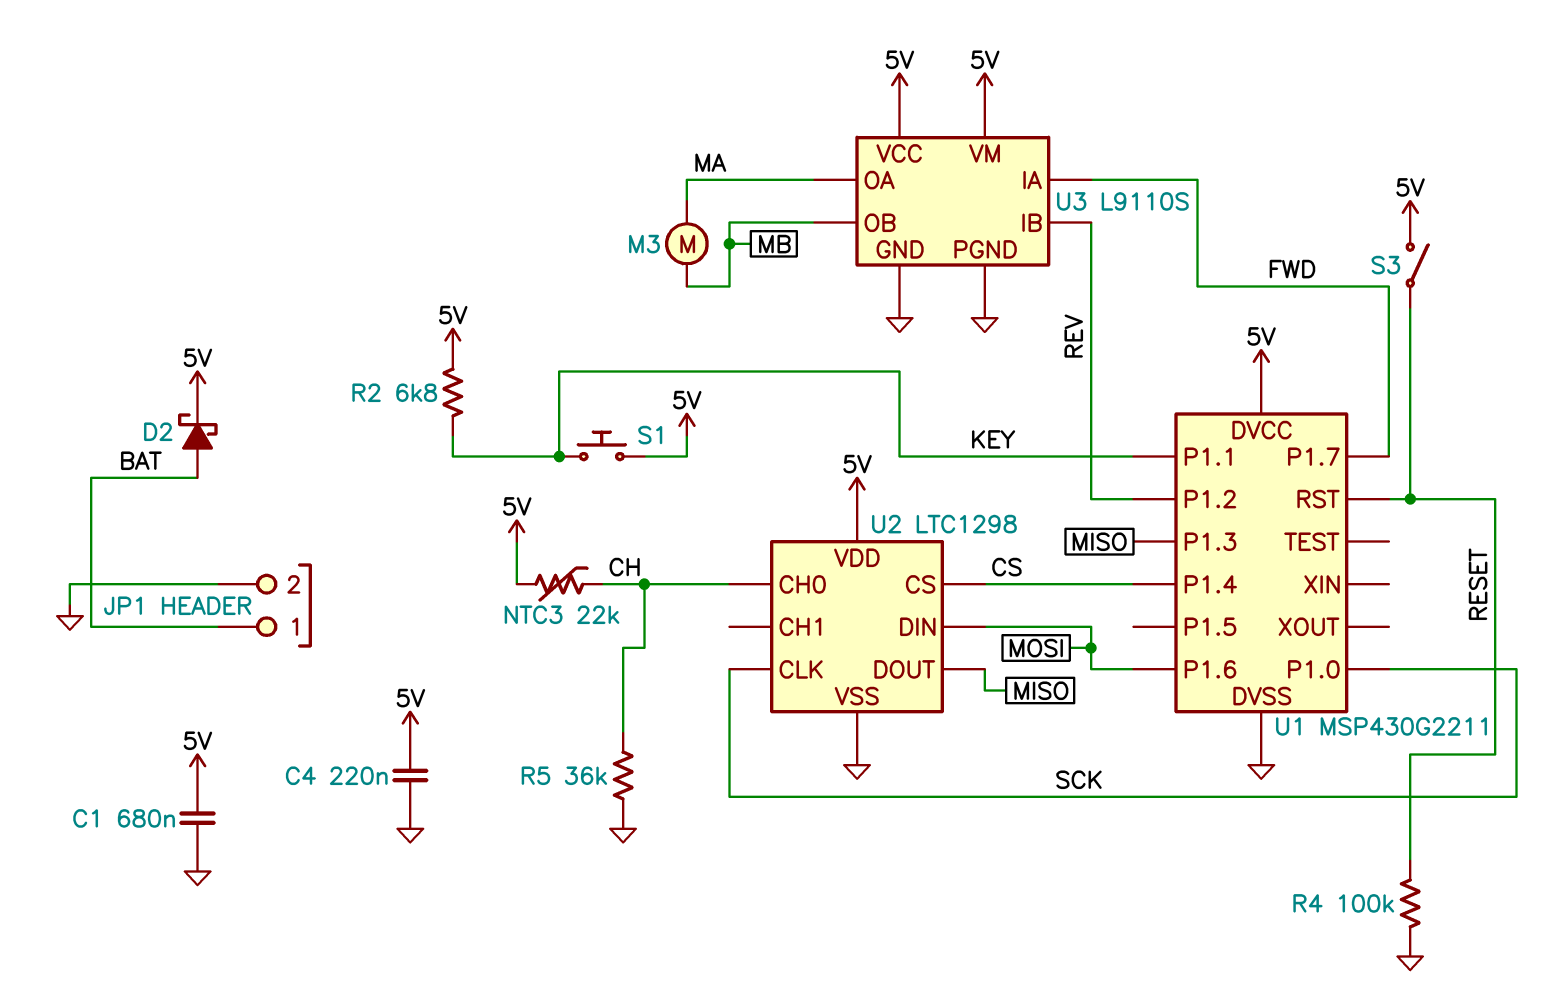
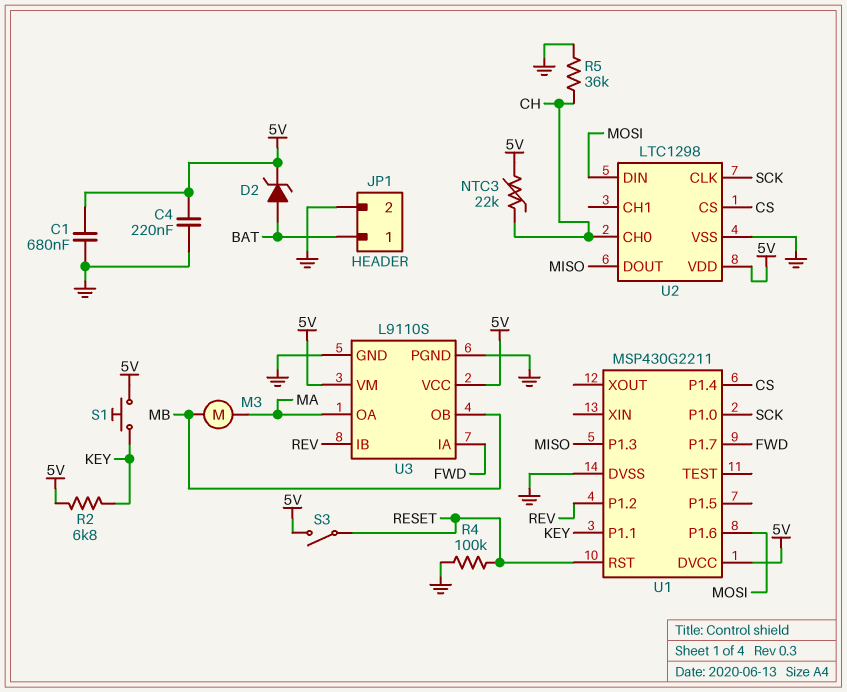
D2: schottky (A BAT, K 5V) -> zener (A BAT, K 5V)

